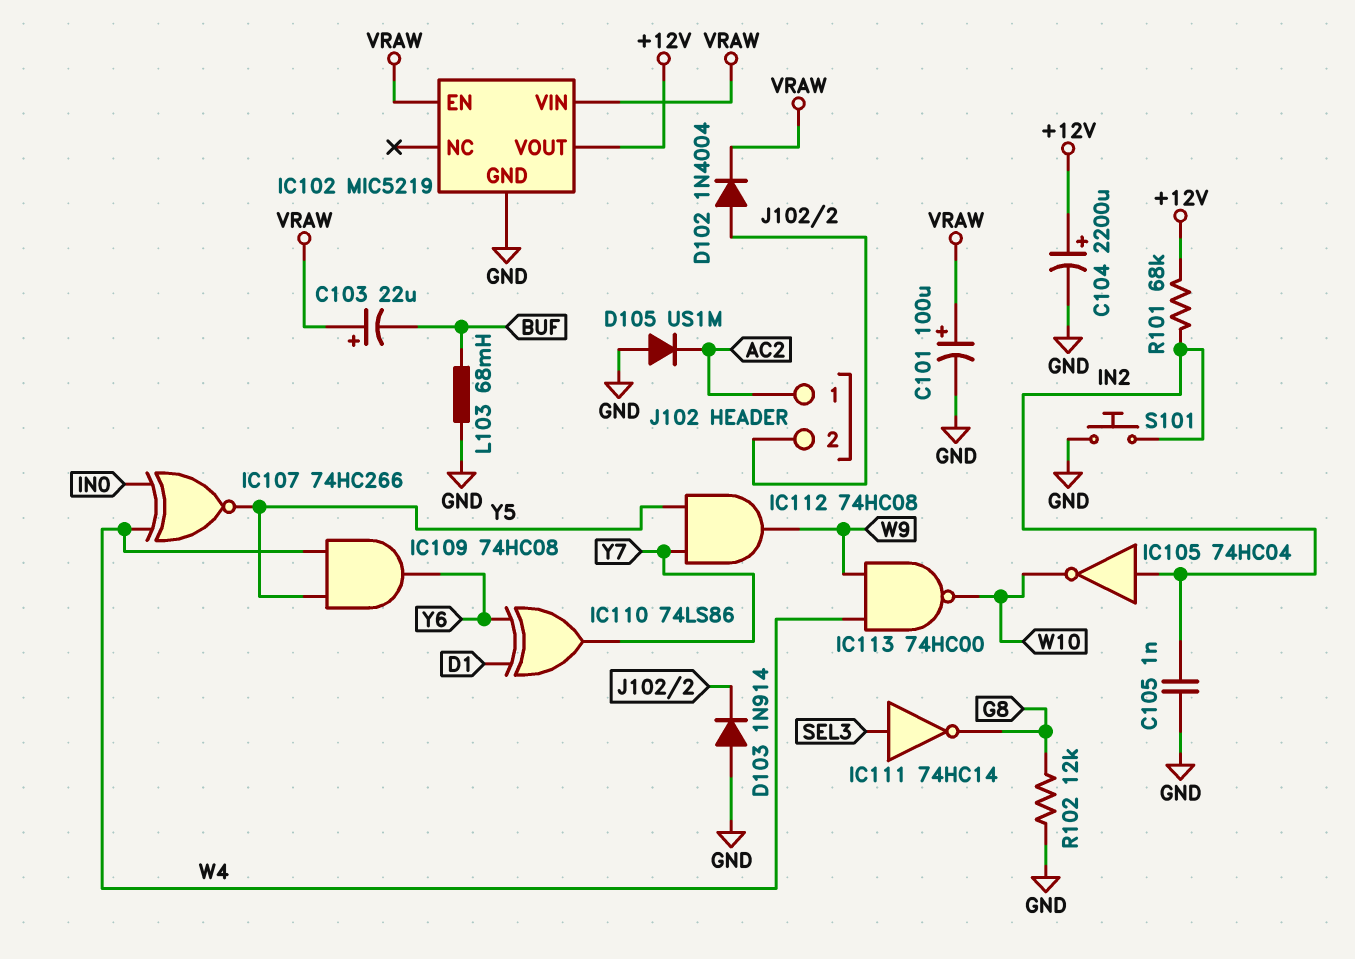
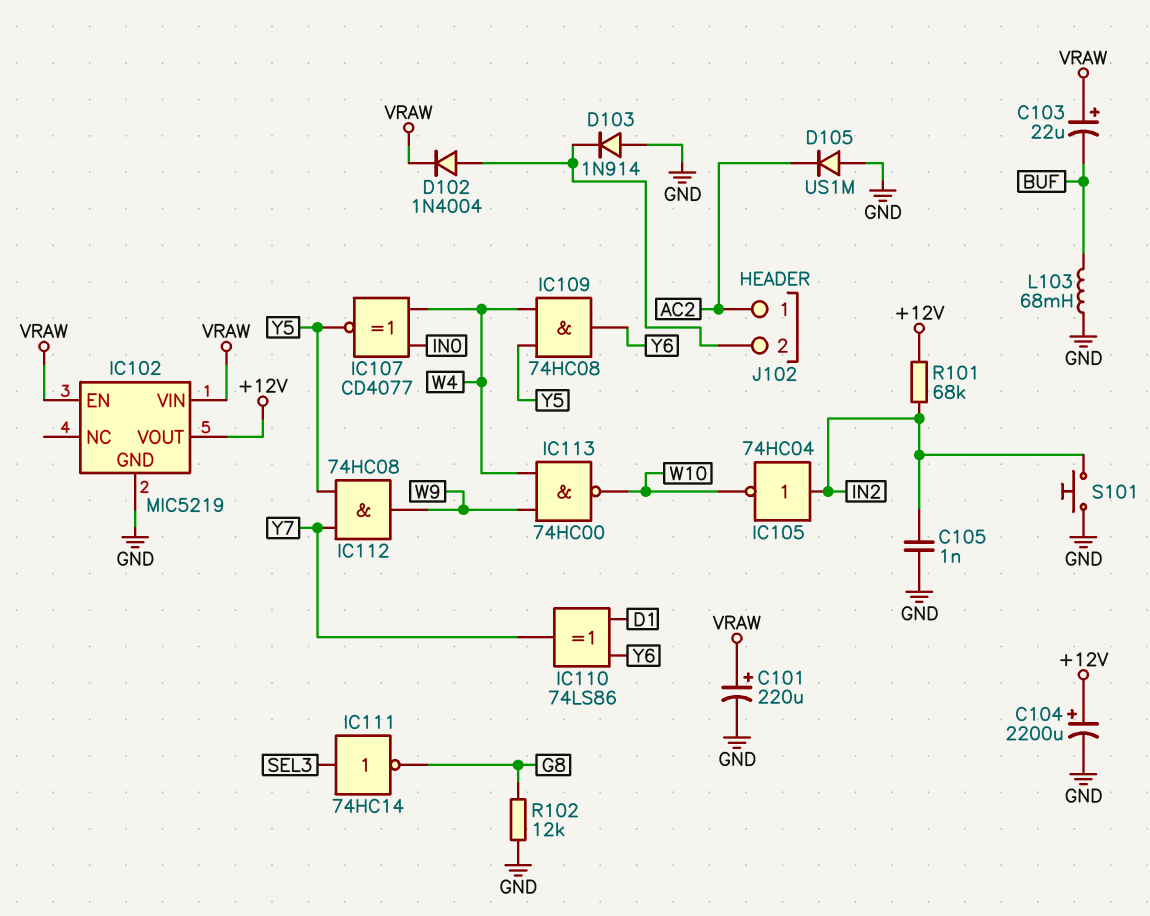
C101: 100uF (plus VRAW, minus GND) -> 220uF (plus VRAW, minus GND)
IC107: XNOR 74HC266 (in IN0, in W4, out Y5) -> XNOR CD4077 (in IN0, in W4, out Y5)

